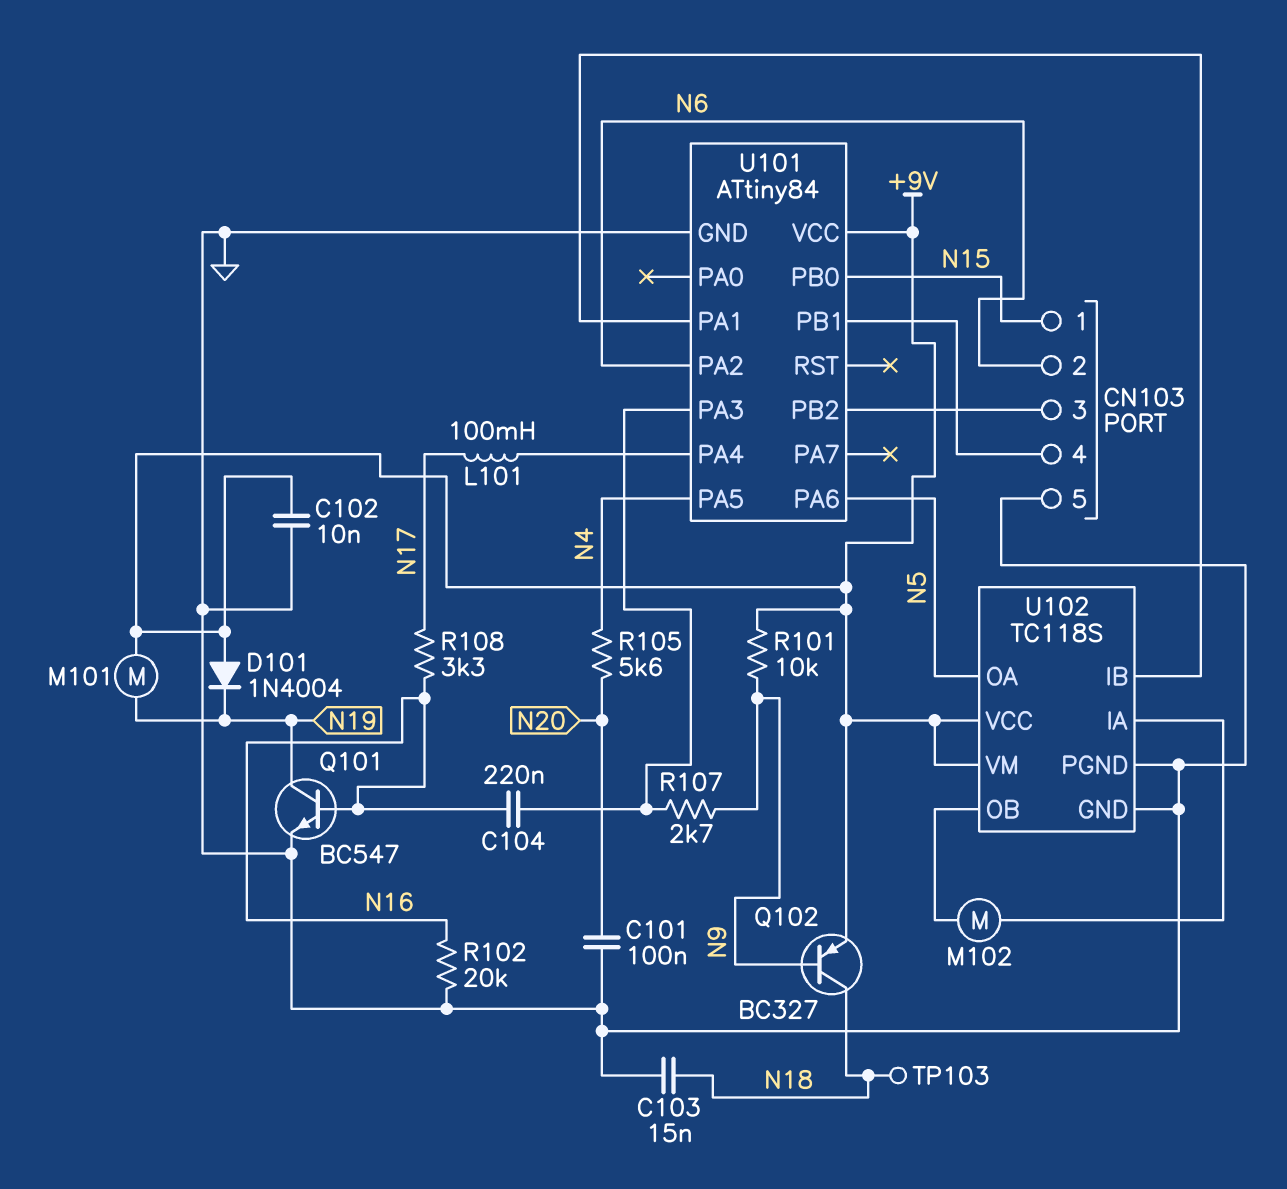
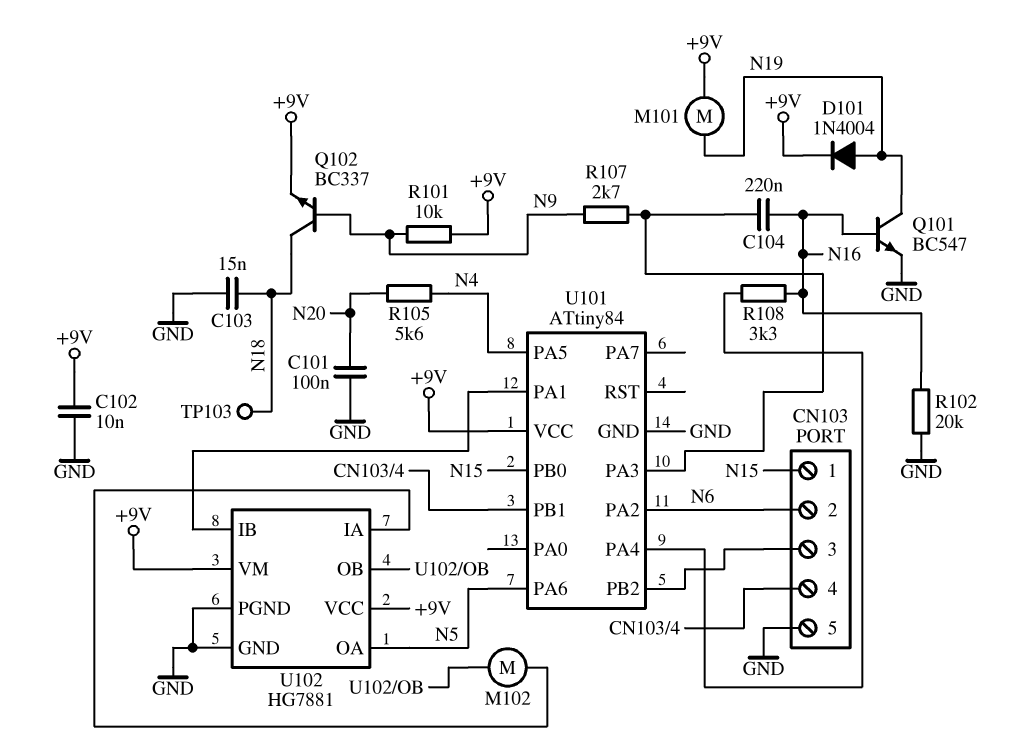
D101: diode 1N4004 (A +9V, K N19) -> diode 1N4004 (A N19, K +9V)
L101: 100mH (N17, U101/PA4) -> none
Q102: PNP BC327 (B N9, C N18, E +9V) -> NPN BC337 (B N9, C N18, E +9V)
R108: 3.3k (N16, N17) -> 3.3k (N16, U101/PA4)
U102: TC118S -> HG7881

